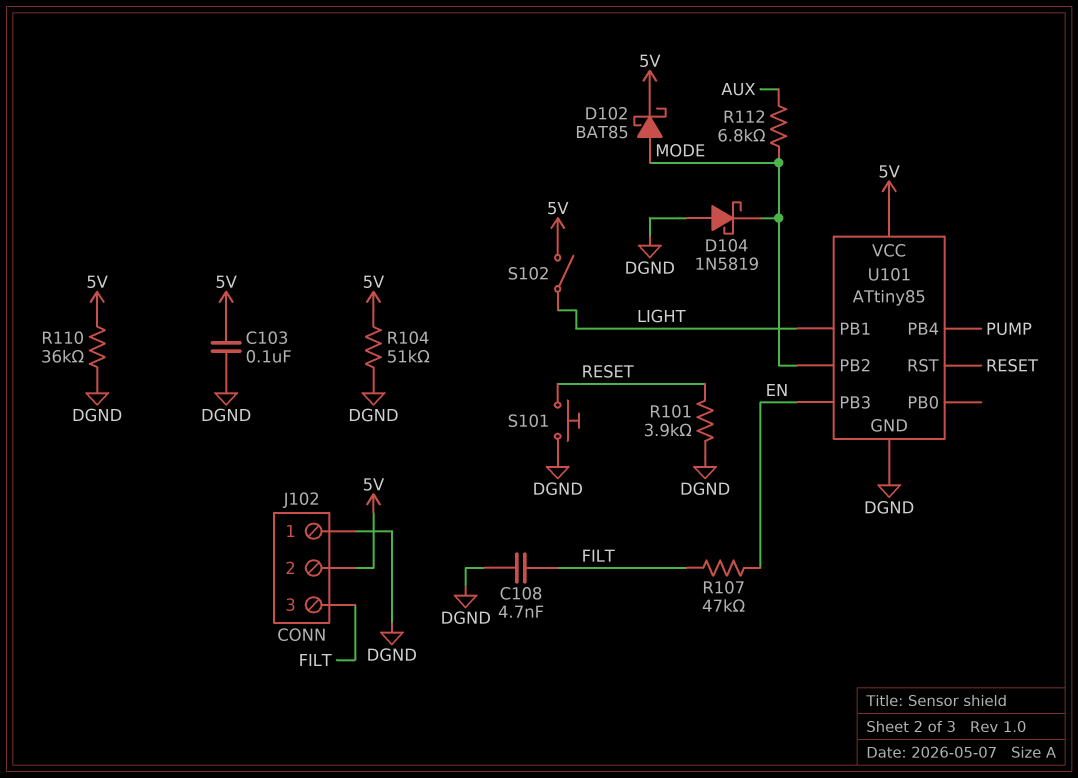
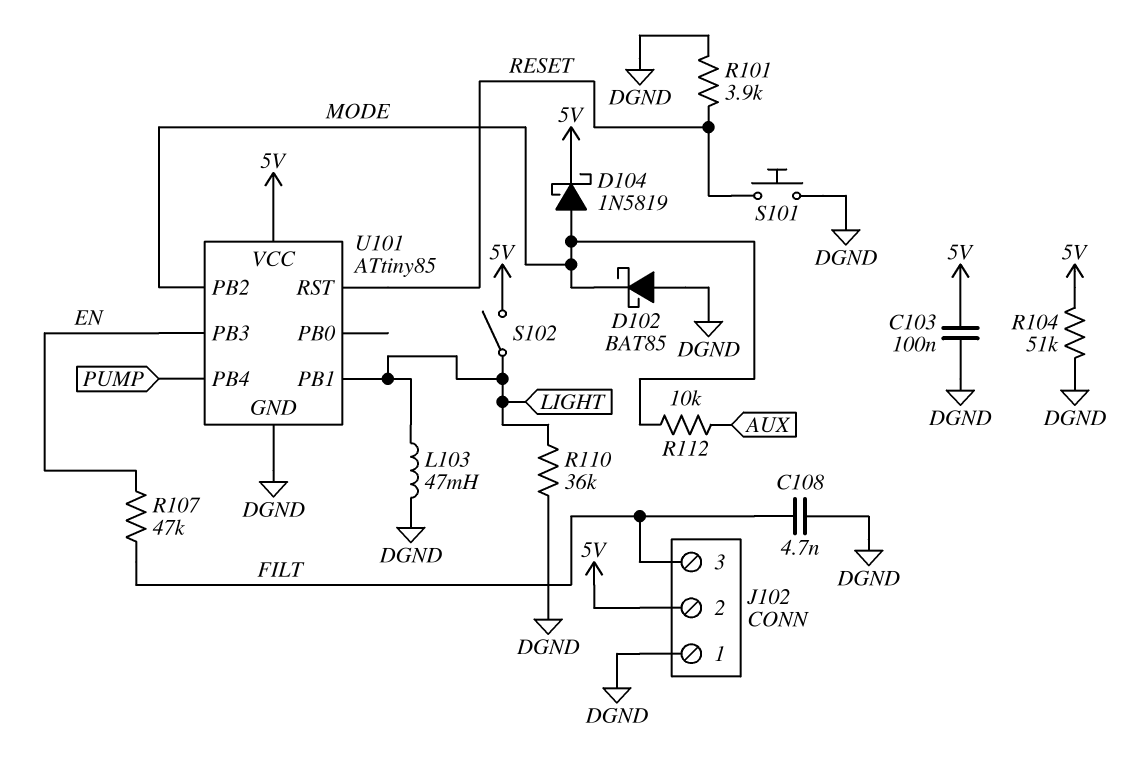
D102: schottky BAT85 (A MODE, K 5V) -> schottky BAT85 (A DGND, K MODE)
D104: schottky 1N5819 (A DGND, K MODE) -> schottky 1N5819 (A MODE, K 5V)
L103: none -> 47mH (DGND, LIGHT)
R110: 36k (5V, DGND) -> 36k (DGND, LIGHT)
R112: 6.8k (AUX, MODE) -> 10k (AUX, MODE)

